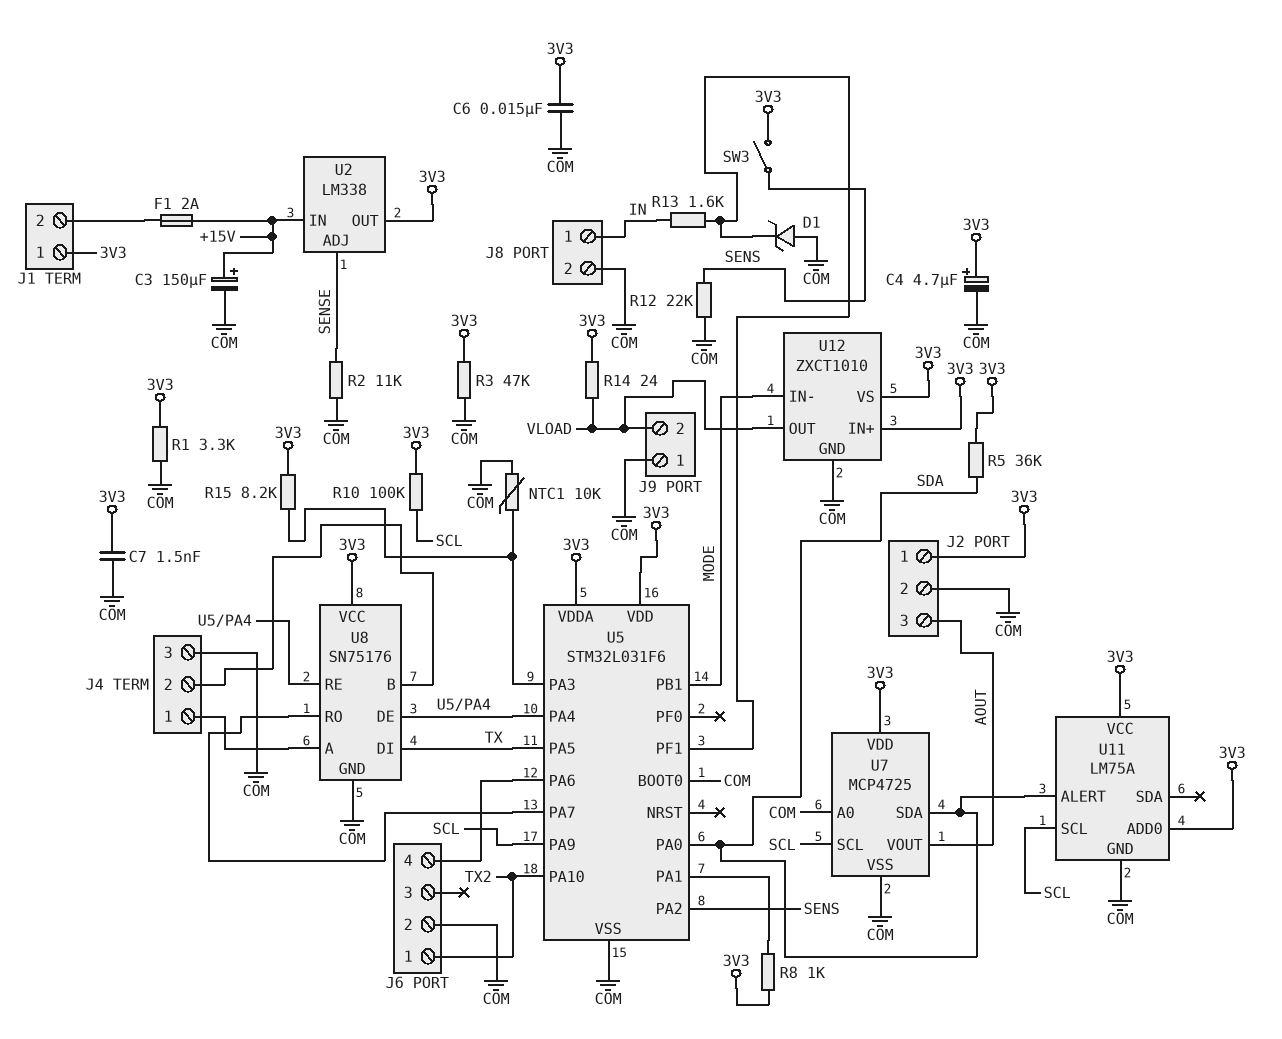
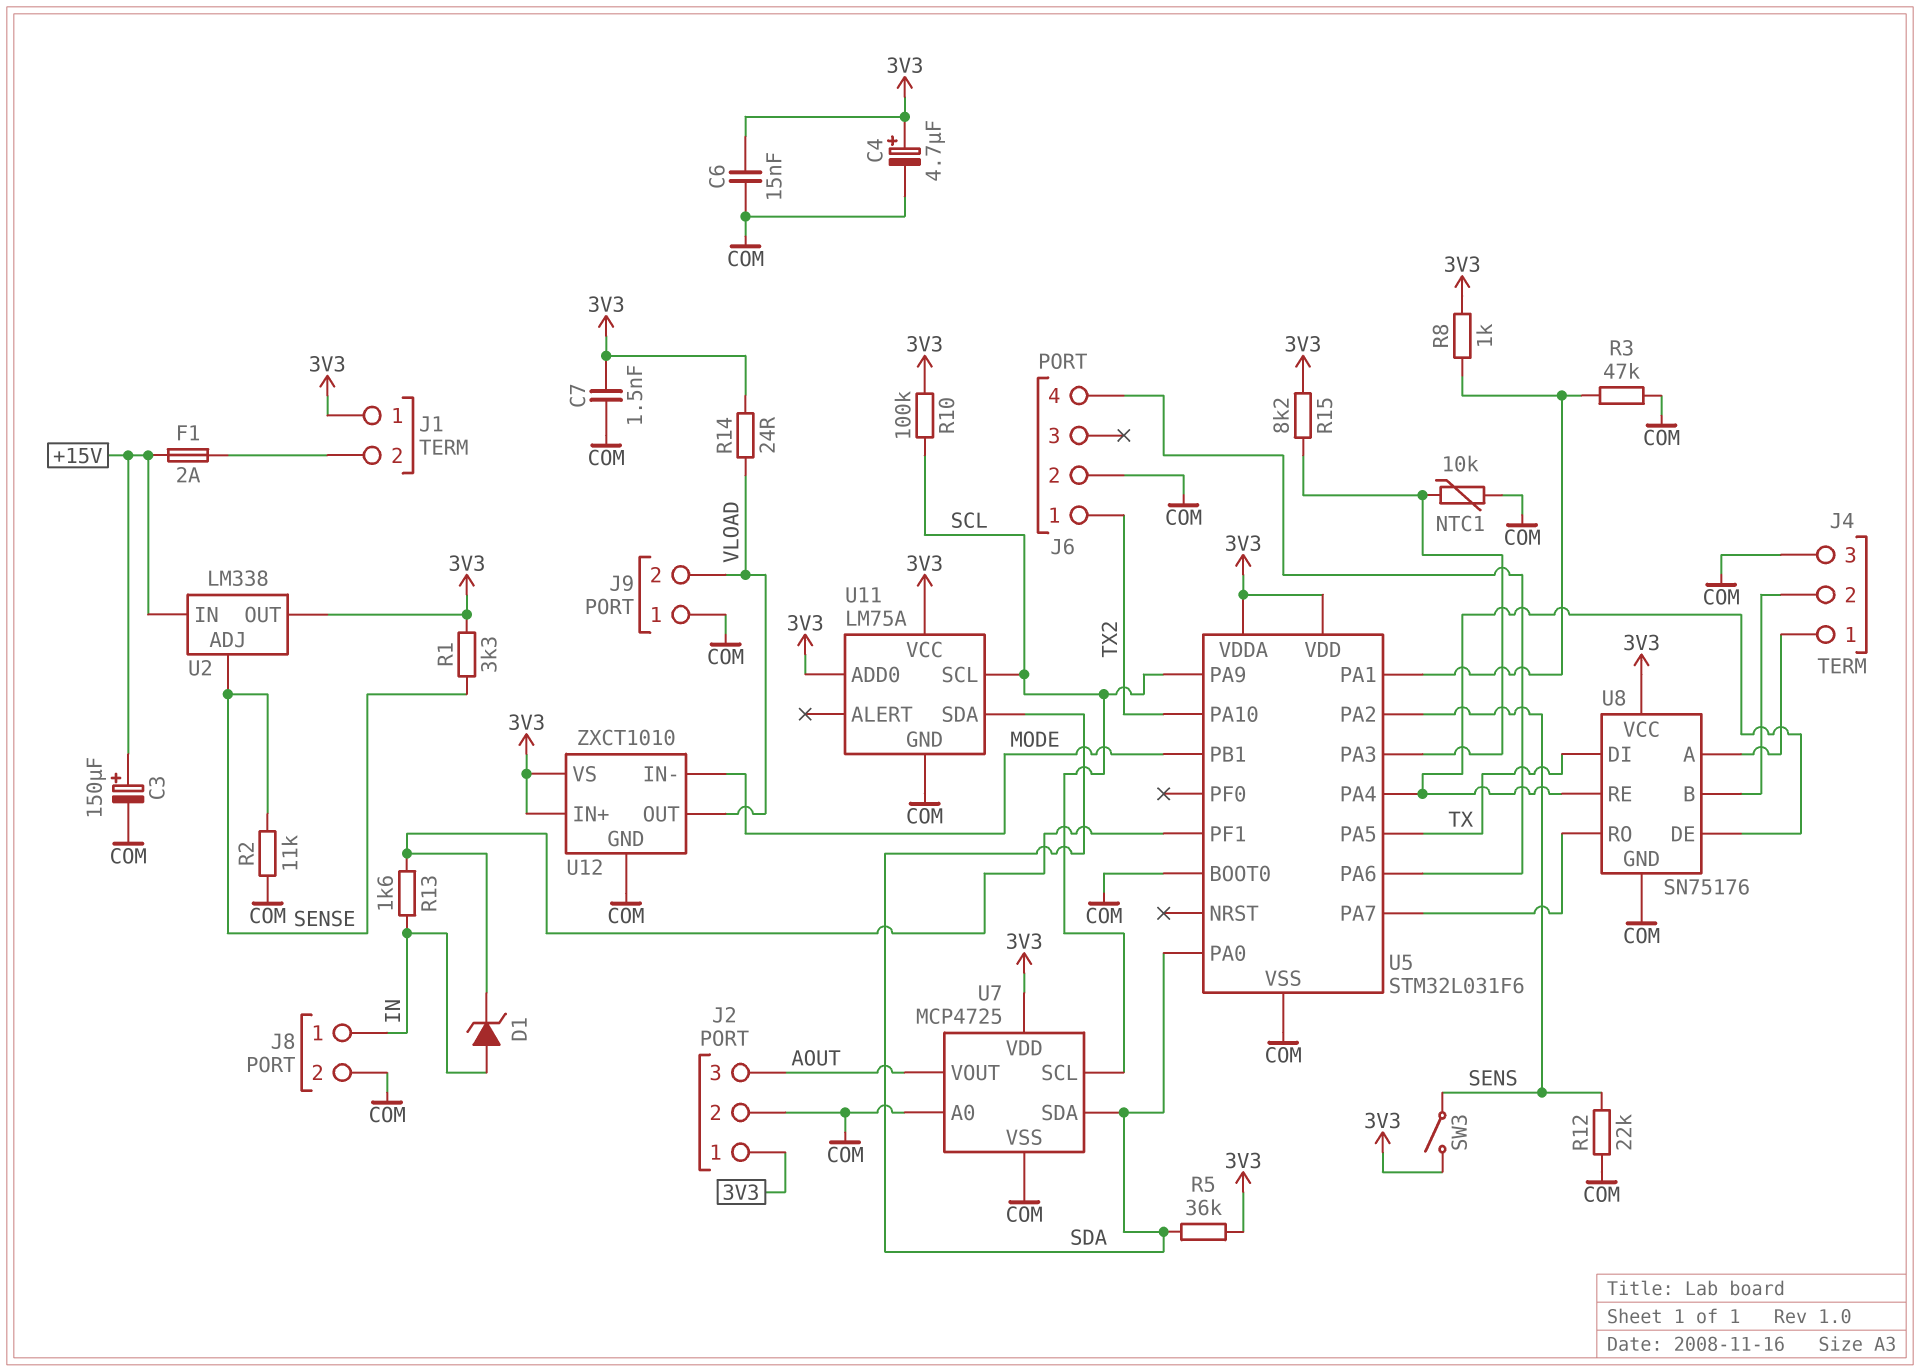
D1: zener (A COM, K U5/PF1) -> zener (A IN, K U5/PF1)
R1: 3.3k (3V3, COM) -> 3.3k (3V3, SENSE)
R3: 47k (3V3, COM) -> 47k (COM, U5/PA1)
U11 pin ALERT: SDA -> none
U11 pin SDA: none -> SDA

